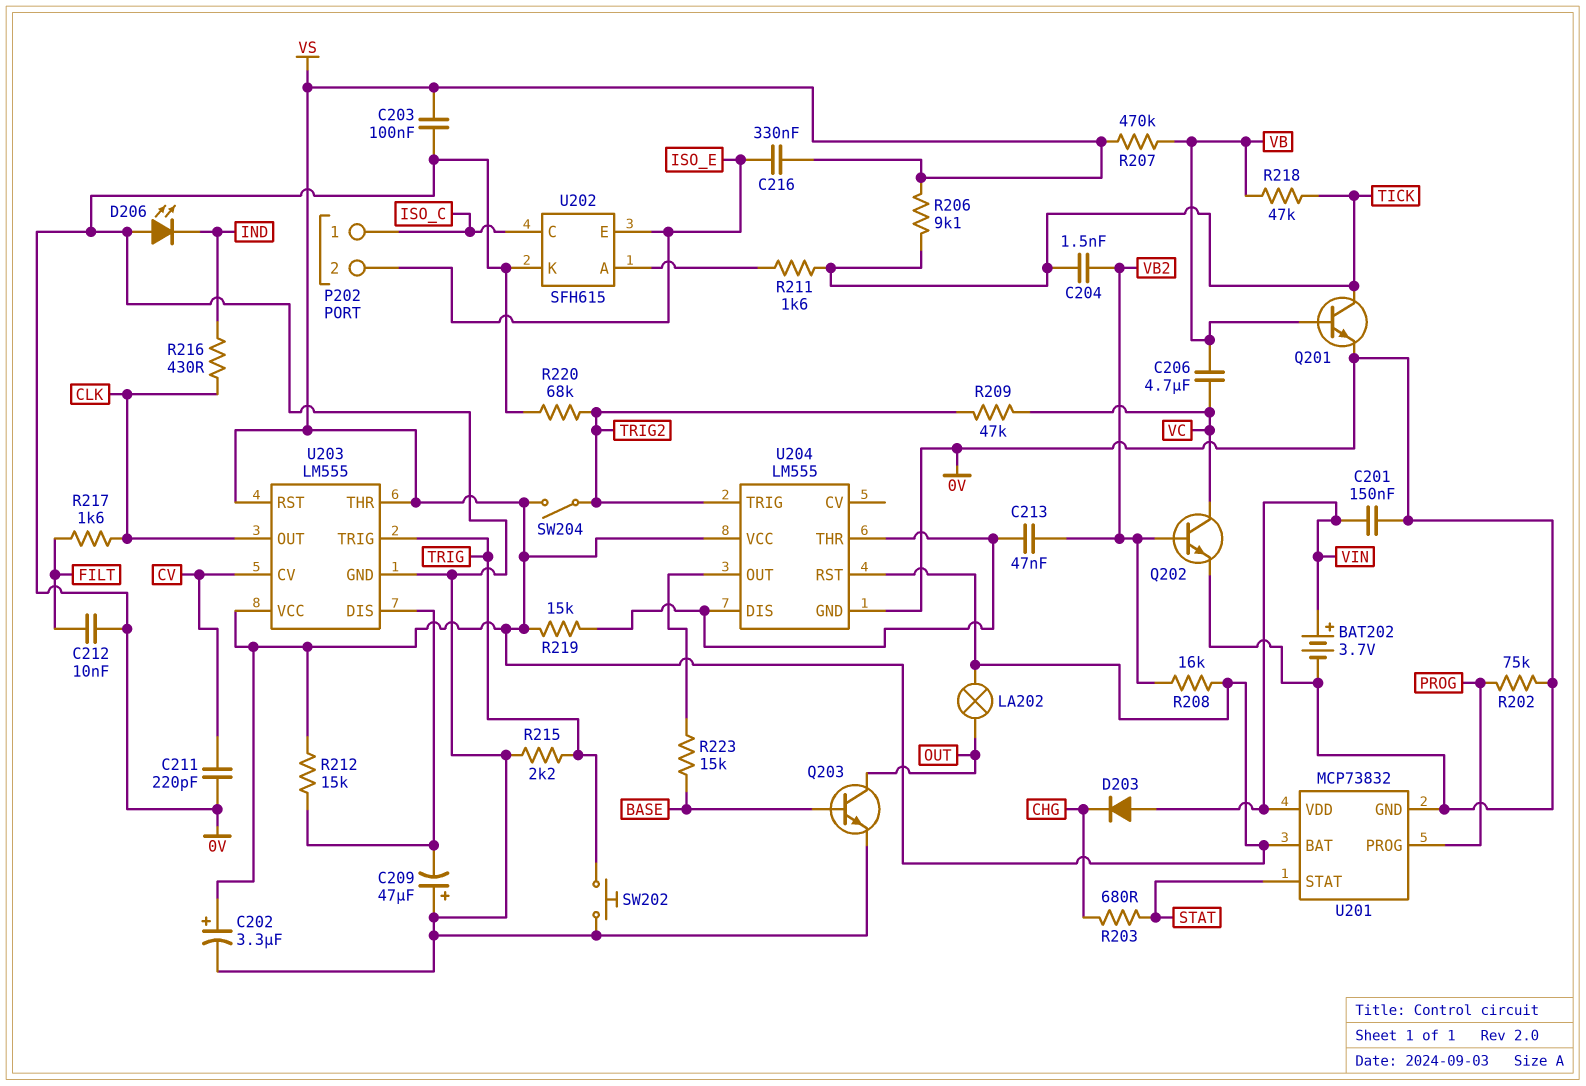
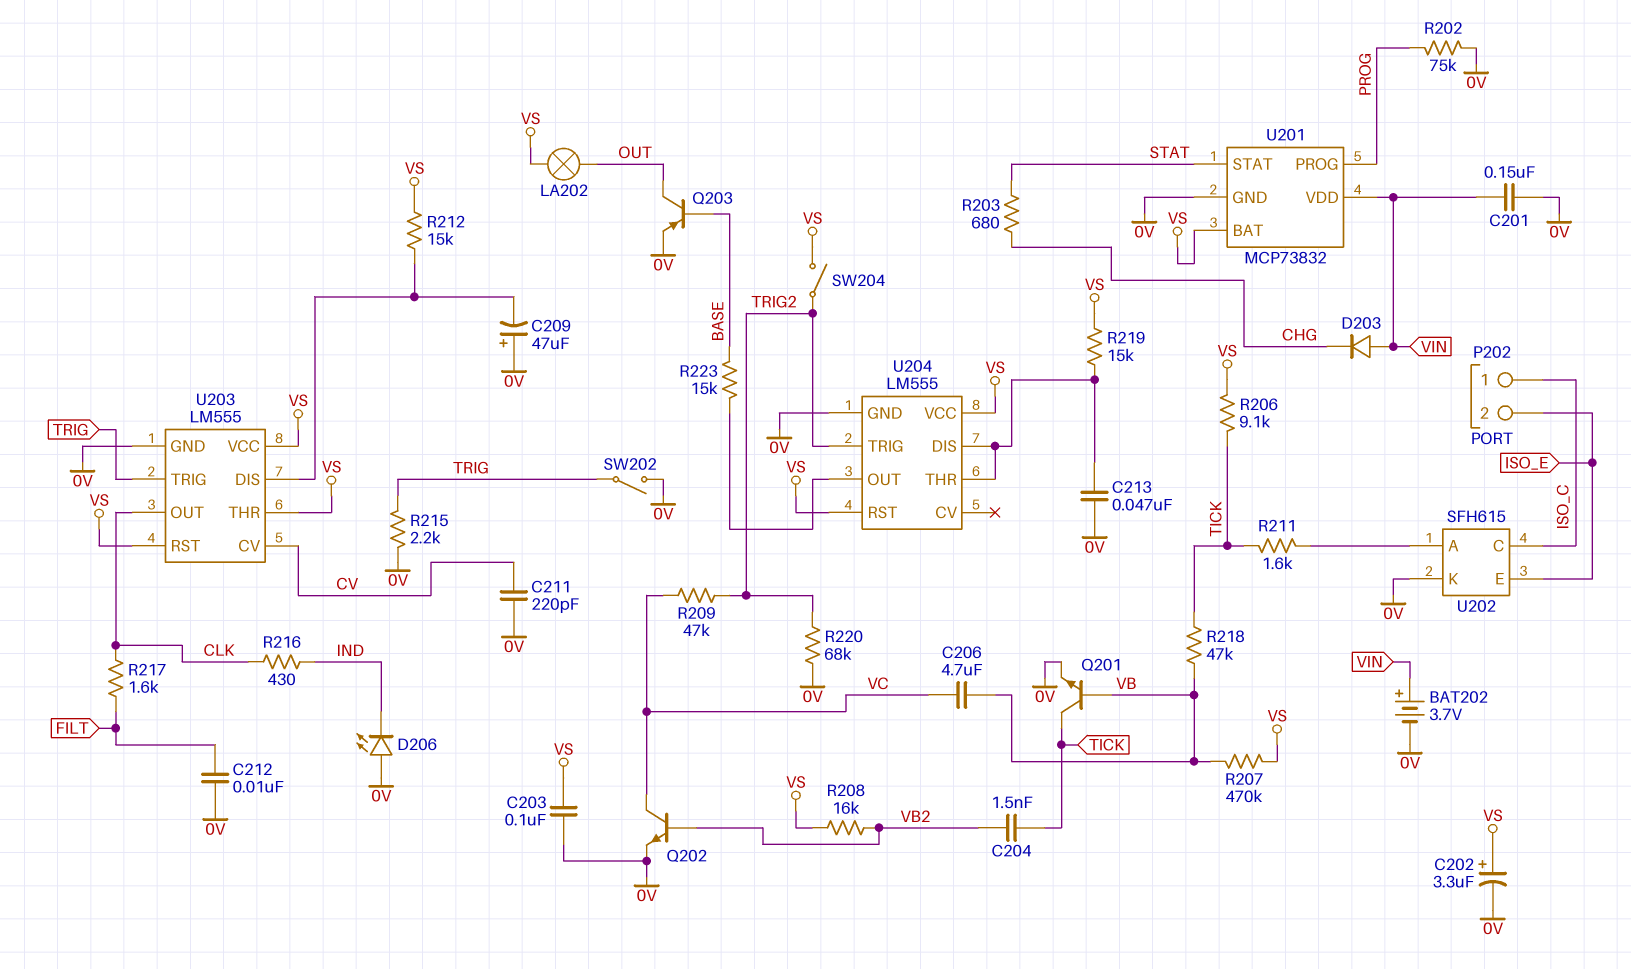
C213: 47nF (U204/DIS, VB2) -> 47nF (0V, U204/DIS)
C216: 330nF (ISO_E, VS) -> none
Q203: NPN (B BASE, C OUT, E 0V) -> PNP (B BASE, C OUT, E 0V)
SW202: button (0V, TRIG) -> switch (0V, TRIG)

